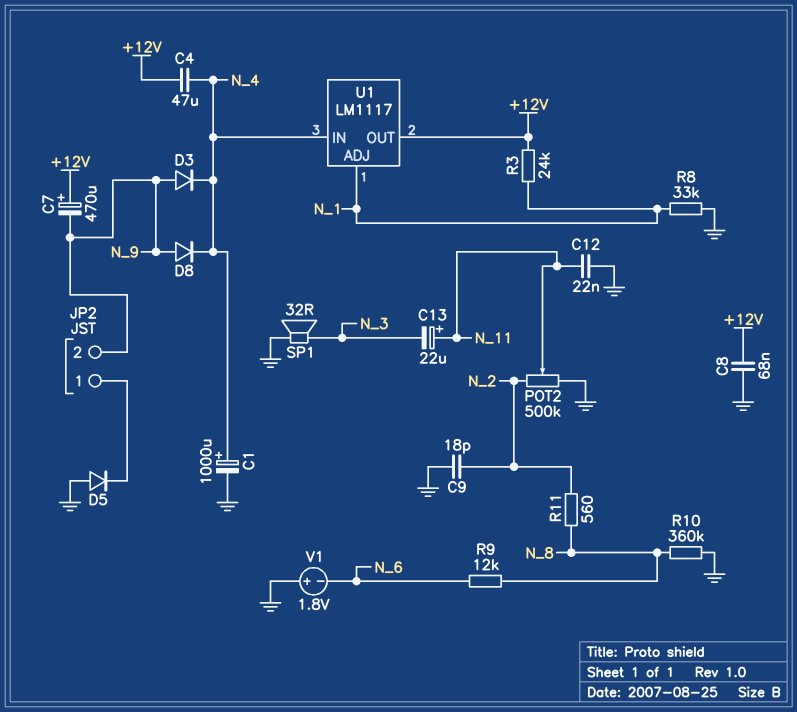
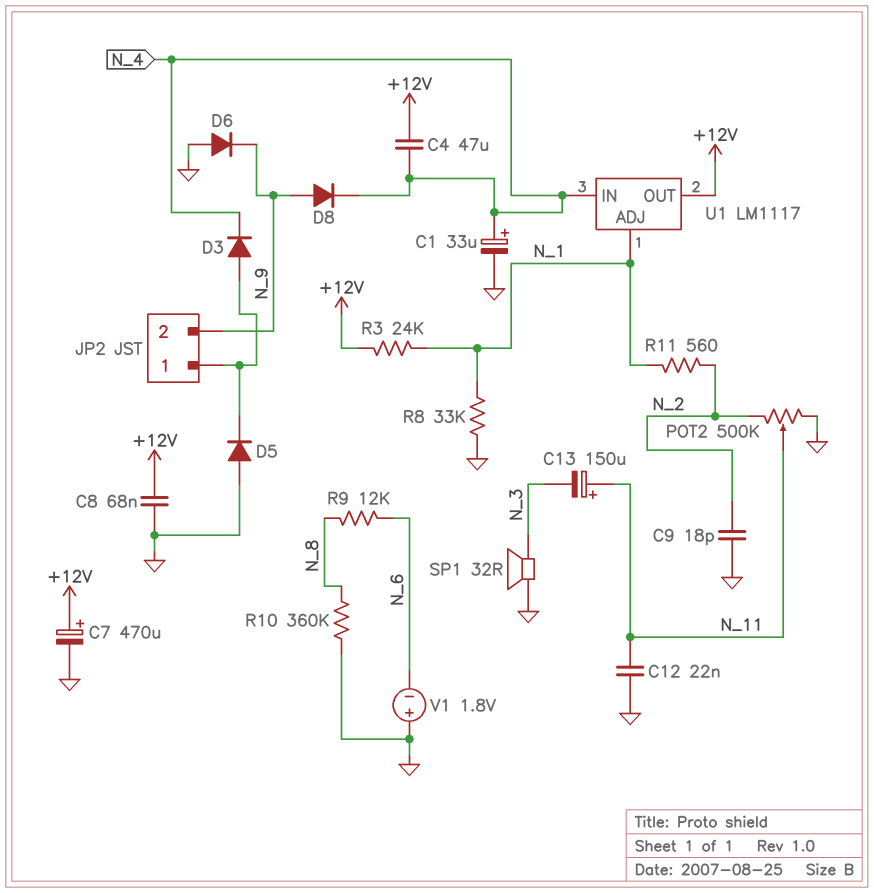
C1: 1000uF (plus N_4, minus GND) -> 33uF (plus N_4, minus GND)
C7: 470uF (plus +12V, minus N_9) -> 470uF (plus +12V, minus GND)
C13: 22uF (plus N_11, minus N_3) -> 150uF (plus N_11, minus N_3)
D3: diode (A N_9, K N_4) -> diode (A JP2/1, K N_4)
D6: none -> diode (A GND, K N_9)
R11: 560 (N_2, N_8) -> 560 (N_1, N_2)

